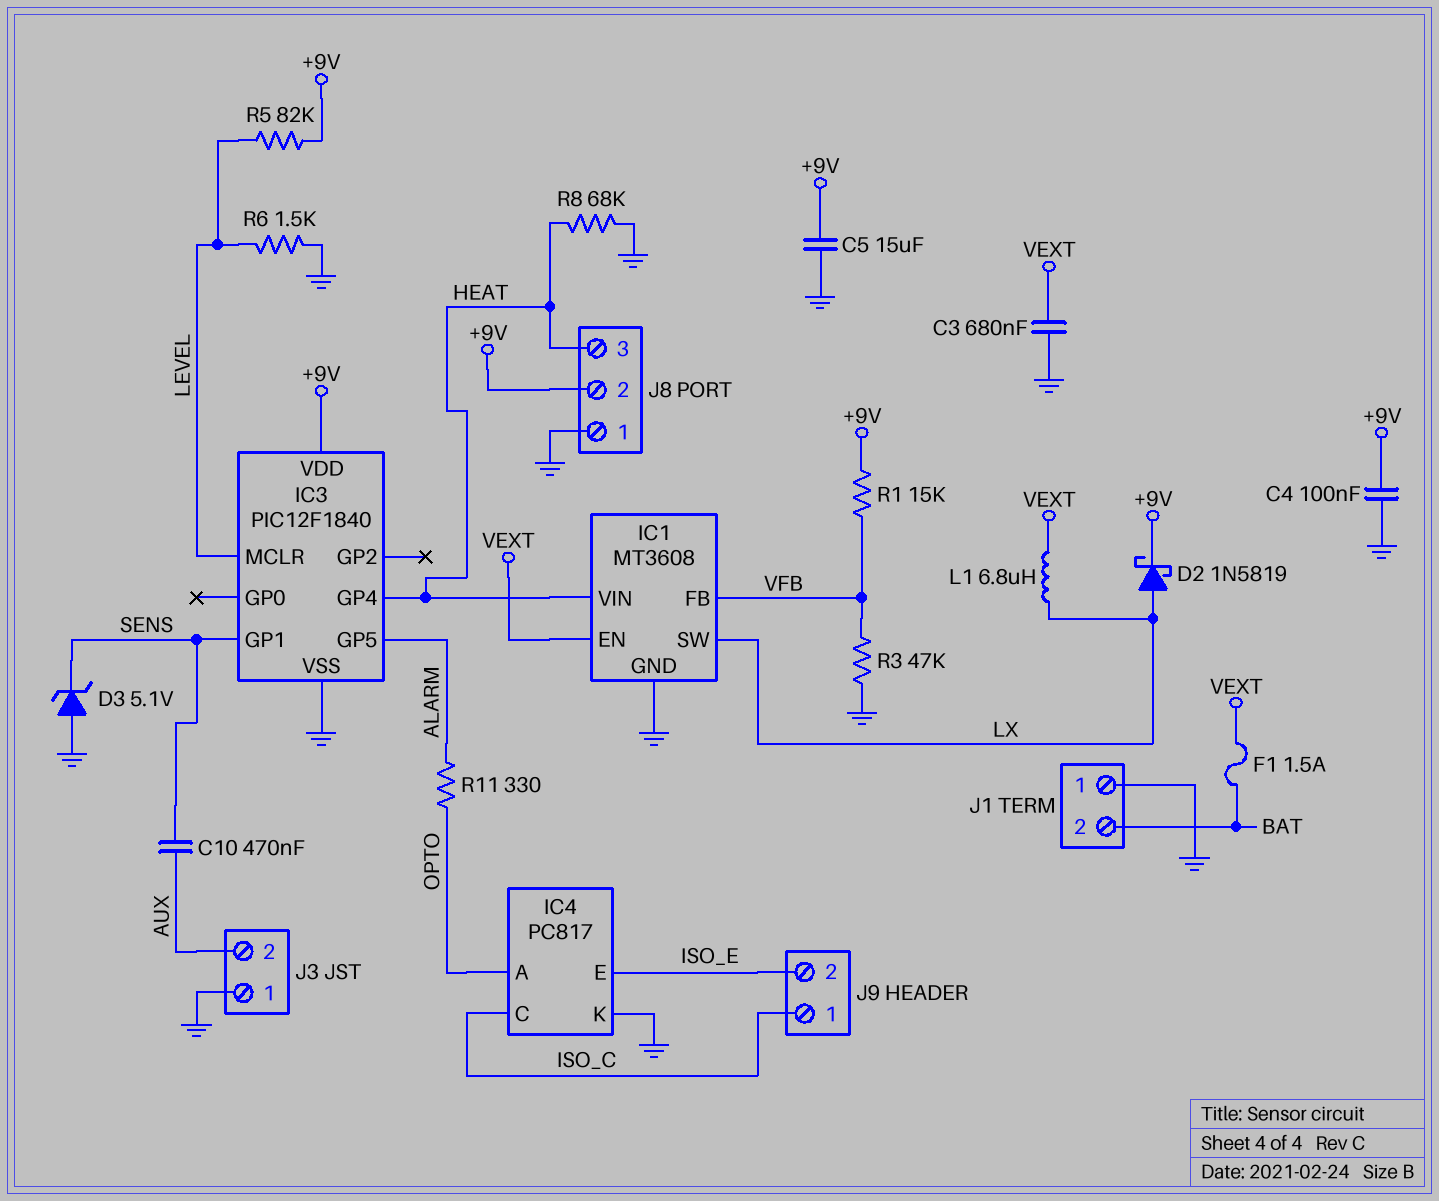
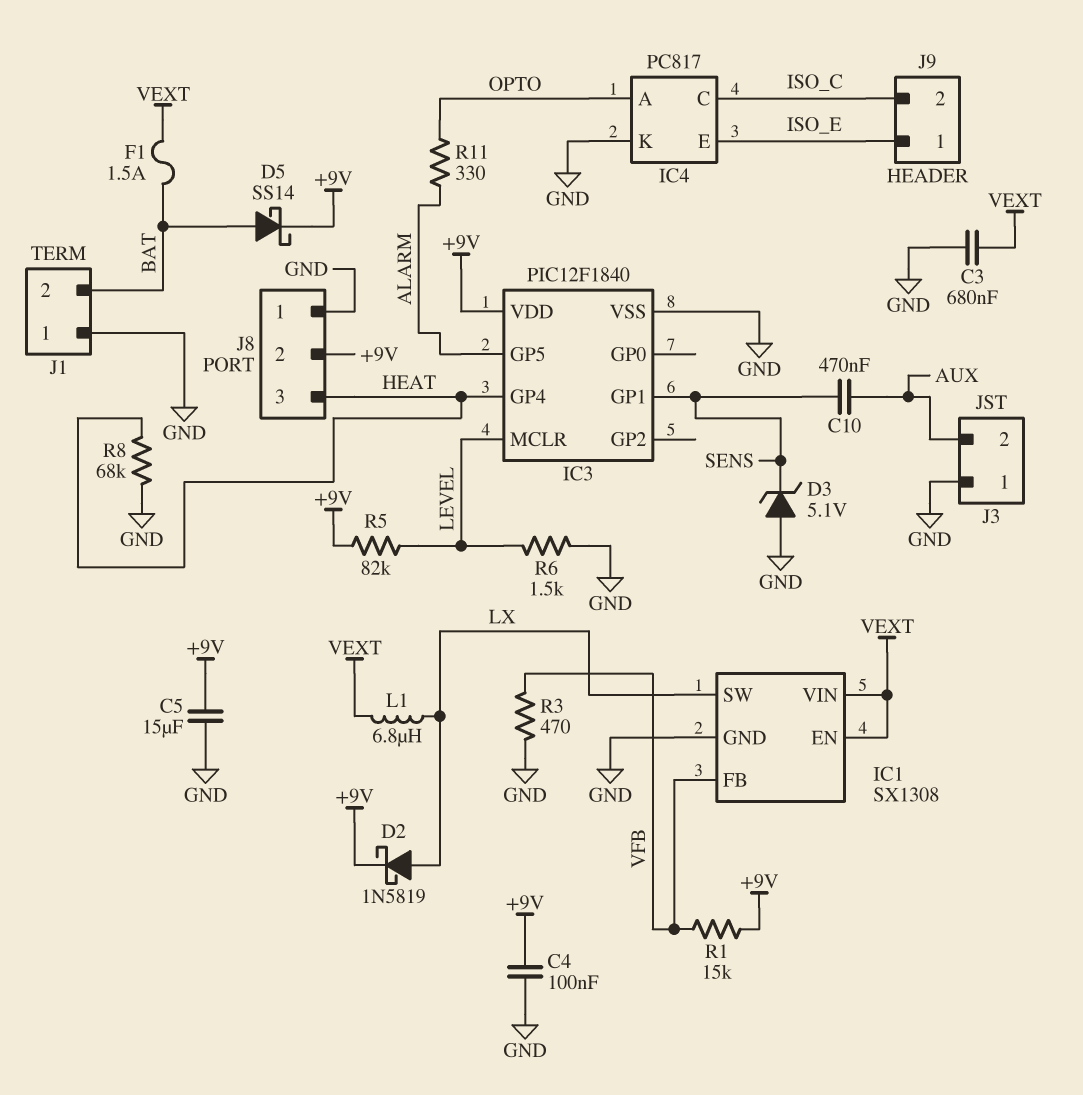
D5: none -> schottky SS14 (A BAT, K +9V)
IC1: MT3608 -> SX1308
IC1 pin VIN: HEAT -> VEXT
J9 pin 1: ISO_C -> ISO_E
J9 pin 2: ISO_E -> ISO_C
R3: 47k (GND, VFB) -> 470 (GND, VFB)

